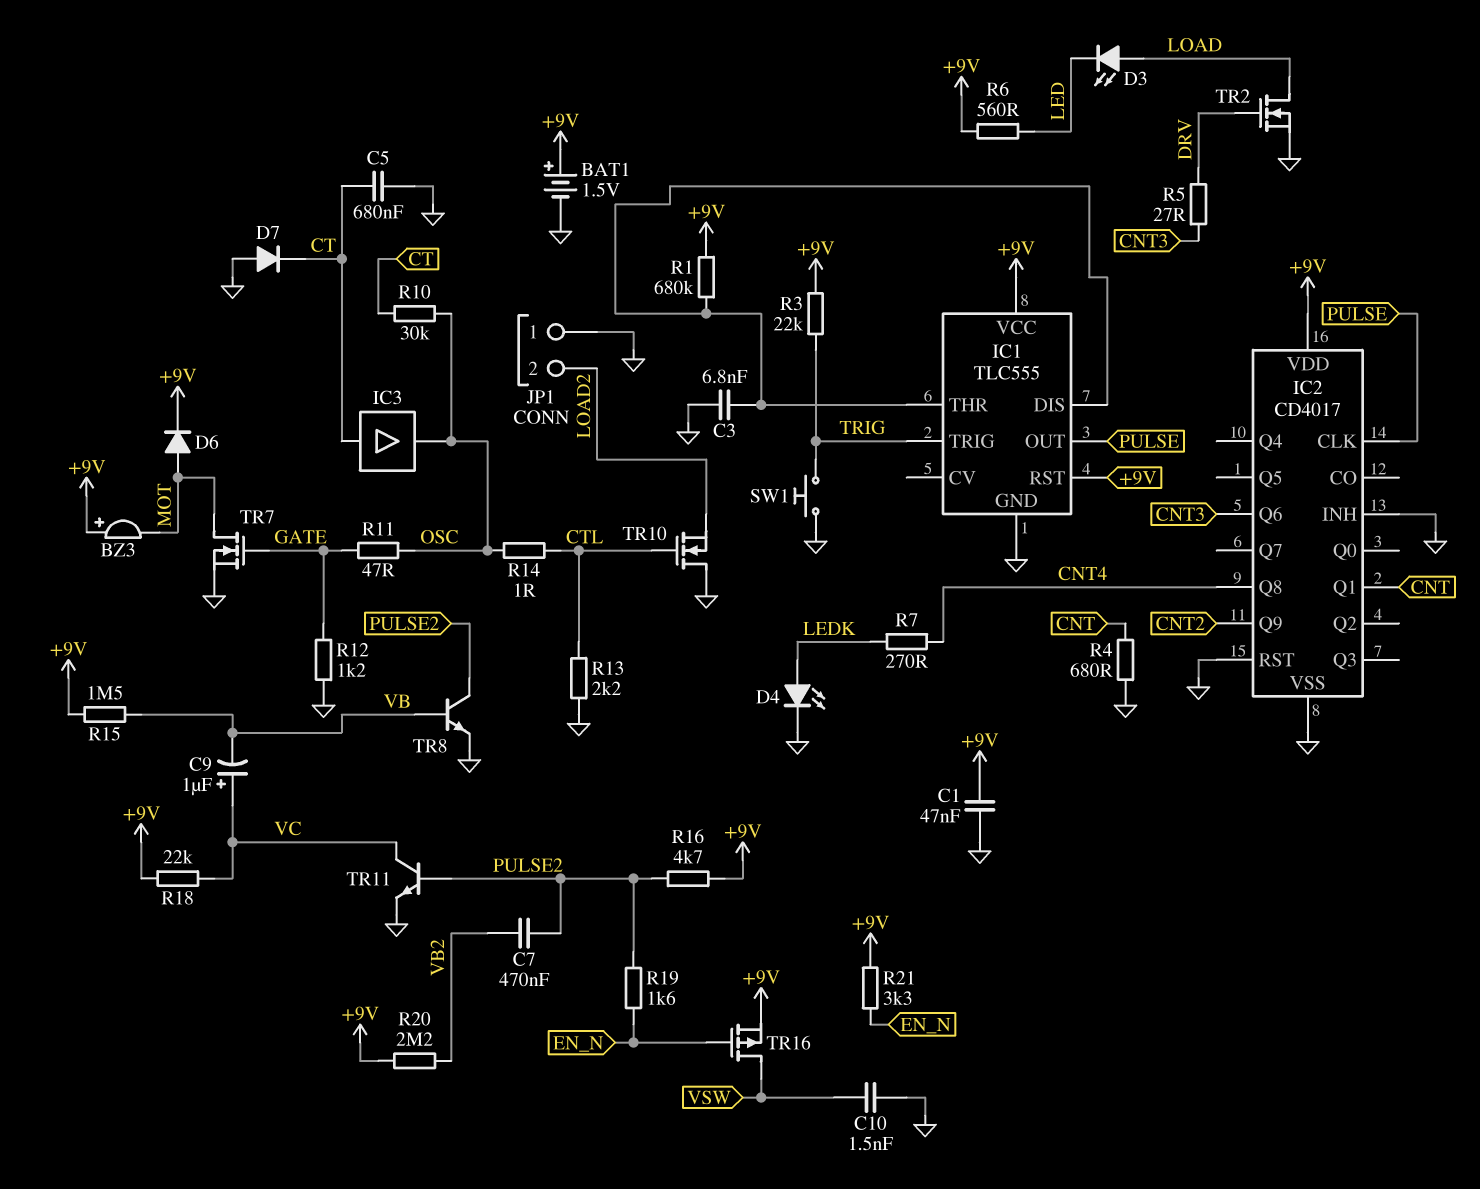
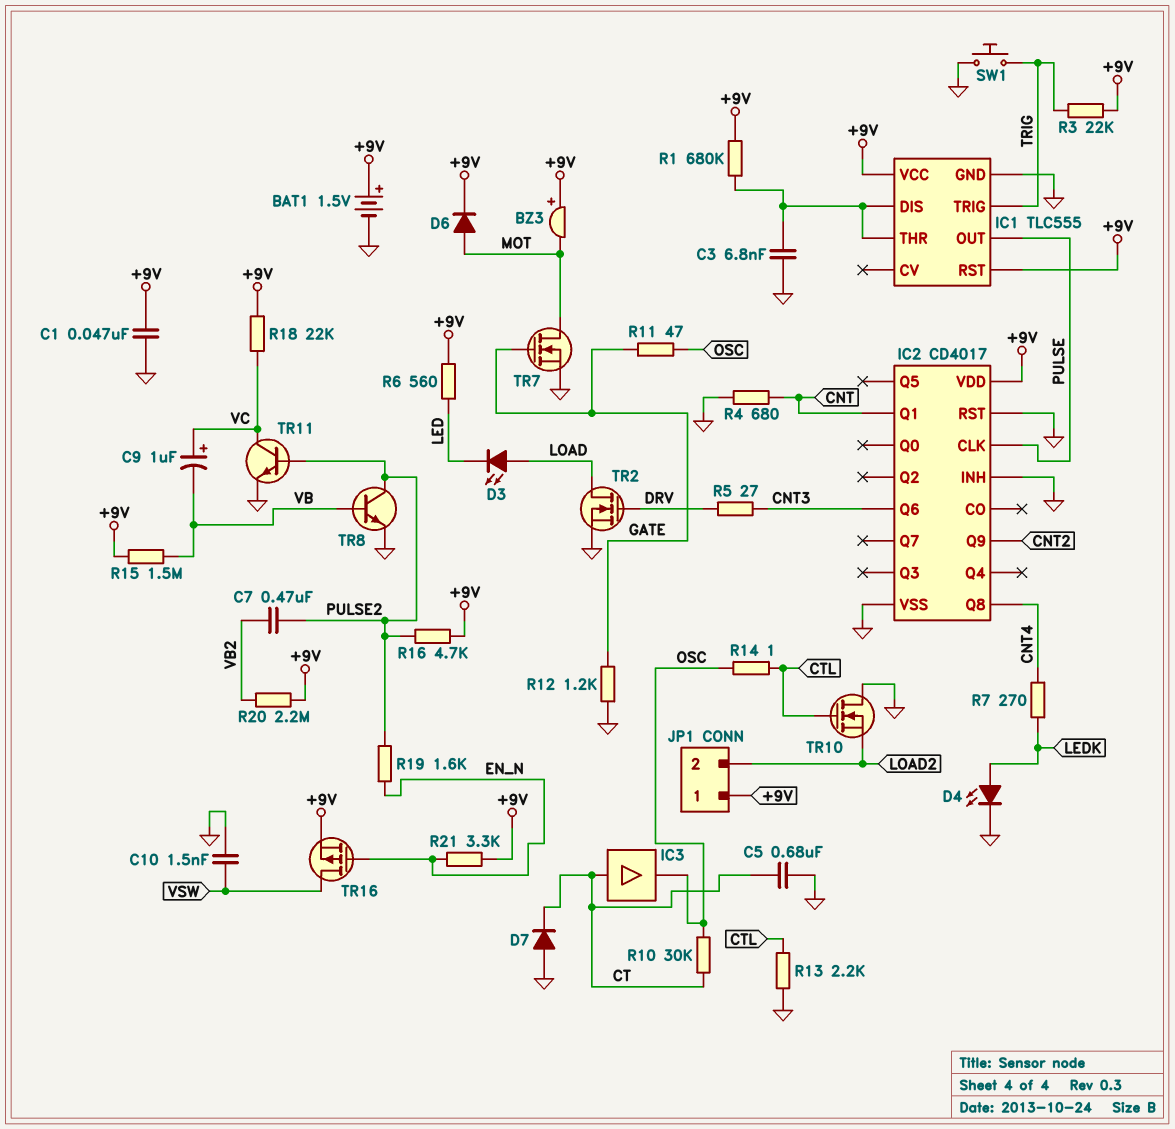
JP1 pin 1: GND -> +9V

